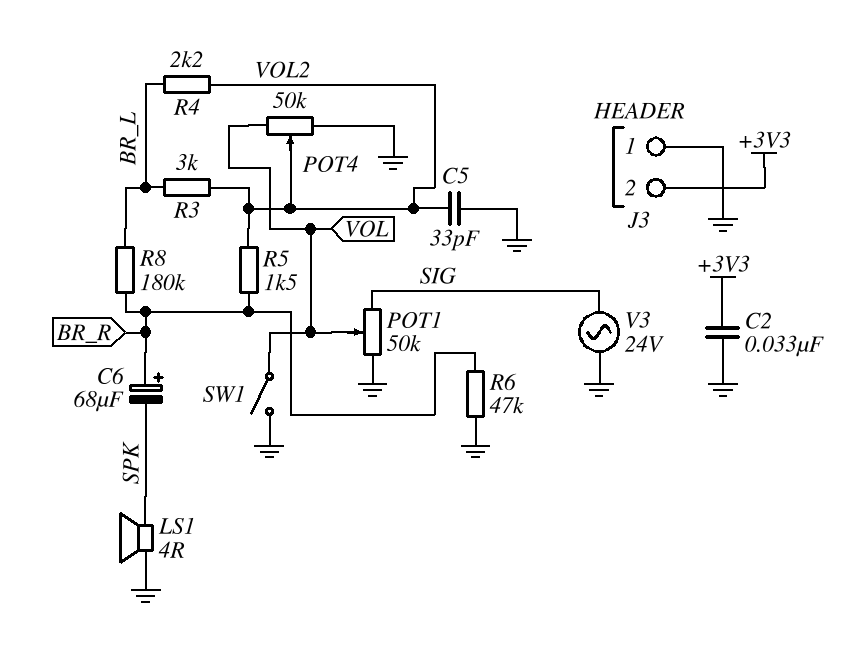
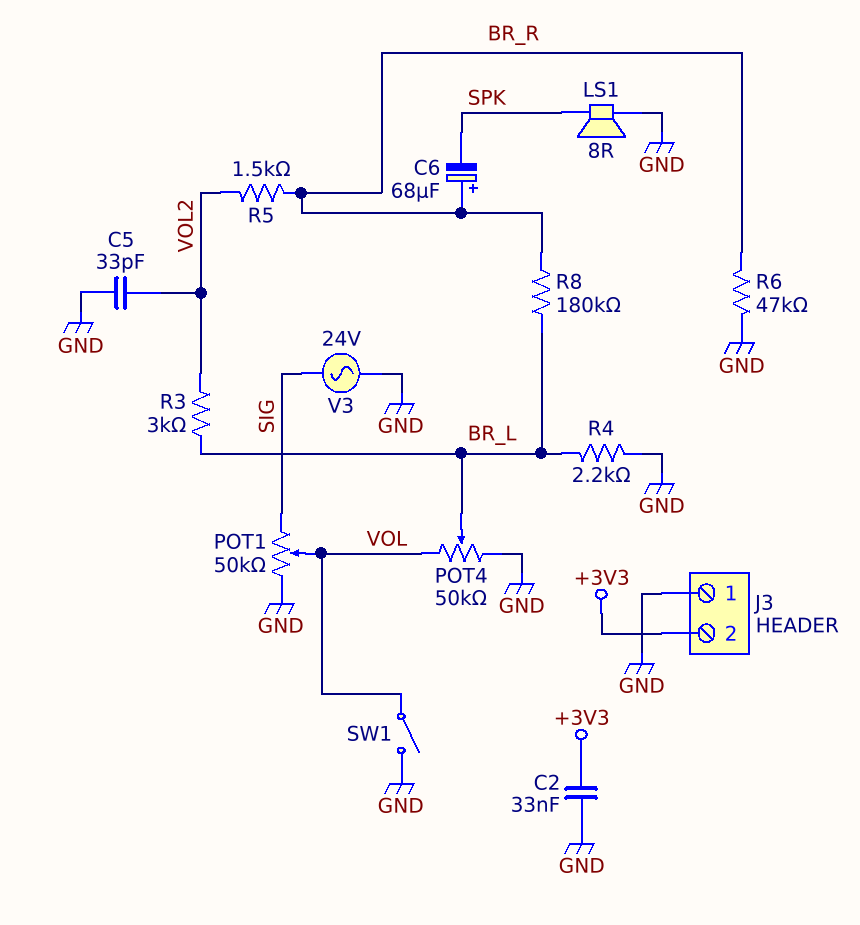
LS1: speaker 4R (GND, SPK) -> speaker 8R (GND, SPK)
POT4: 50k (GND, VOL, wiper VOL2) -> 50k (GND, VOL, wiper BR_L)
R4: 2.2k (BR_L, VOL2) -> 2.2k (BR_L, GND)

